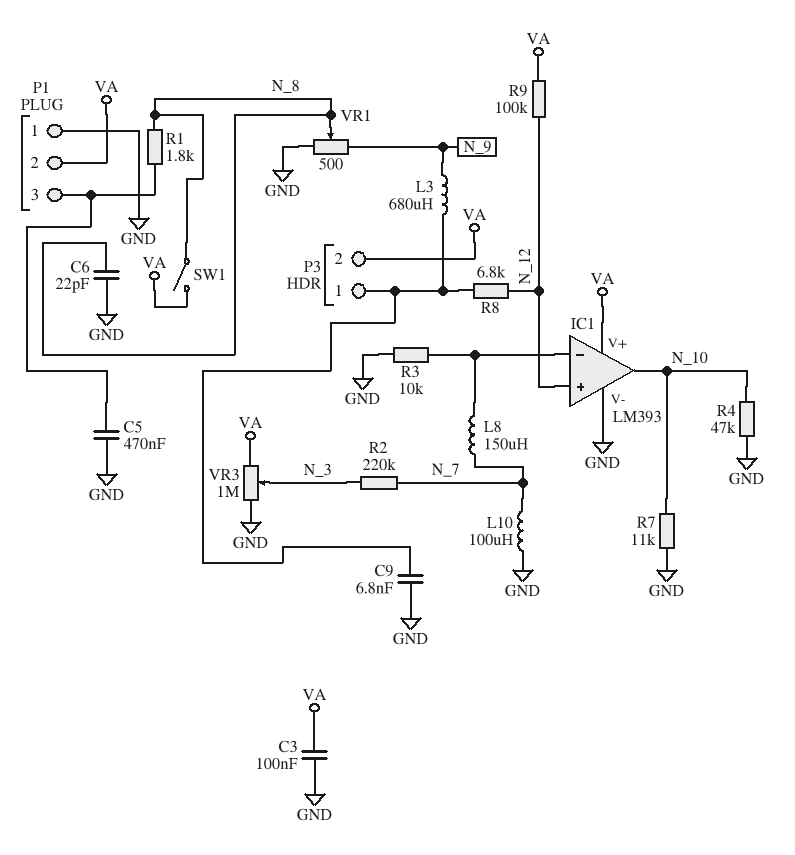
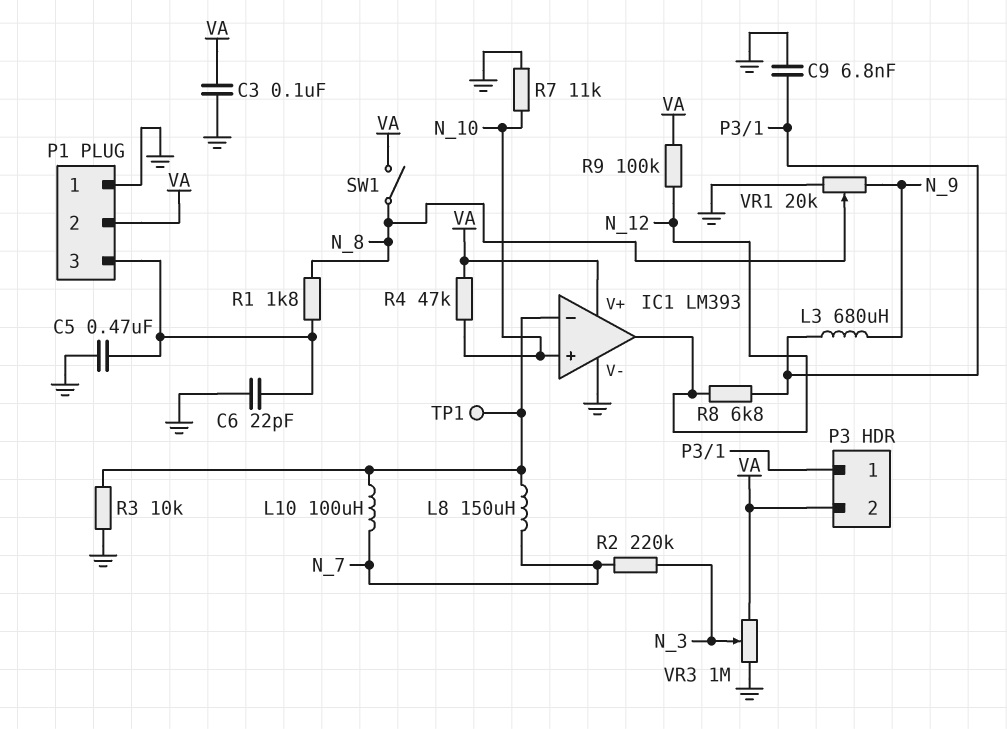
C6: 22pF (GND, N_8) -> 22pF (GND, P1/3)
IC1 pin in+: N_12 -> N_10
IC1 pin out: N_10 -> N_12
L10: 100uH (GND, N_7) -> 100uH (IC1/in-, N_7)
R4: 47k (GND, N_10) -> 47k (N_10, VA)
TP1: none -> test point (IC1/in-)
VR1: 500 (GND, N_9, wiper N_8) -> 20k (GND, N_9, wiper N_8)

